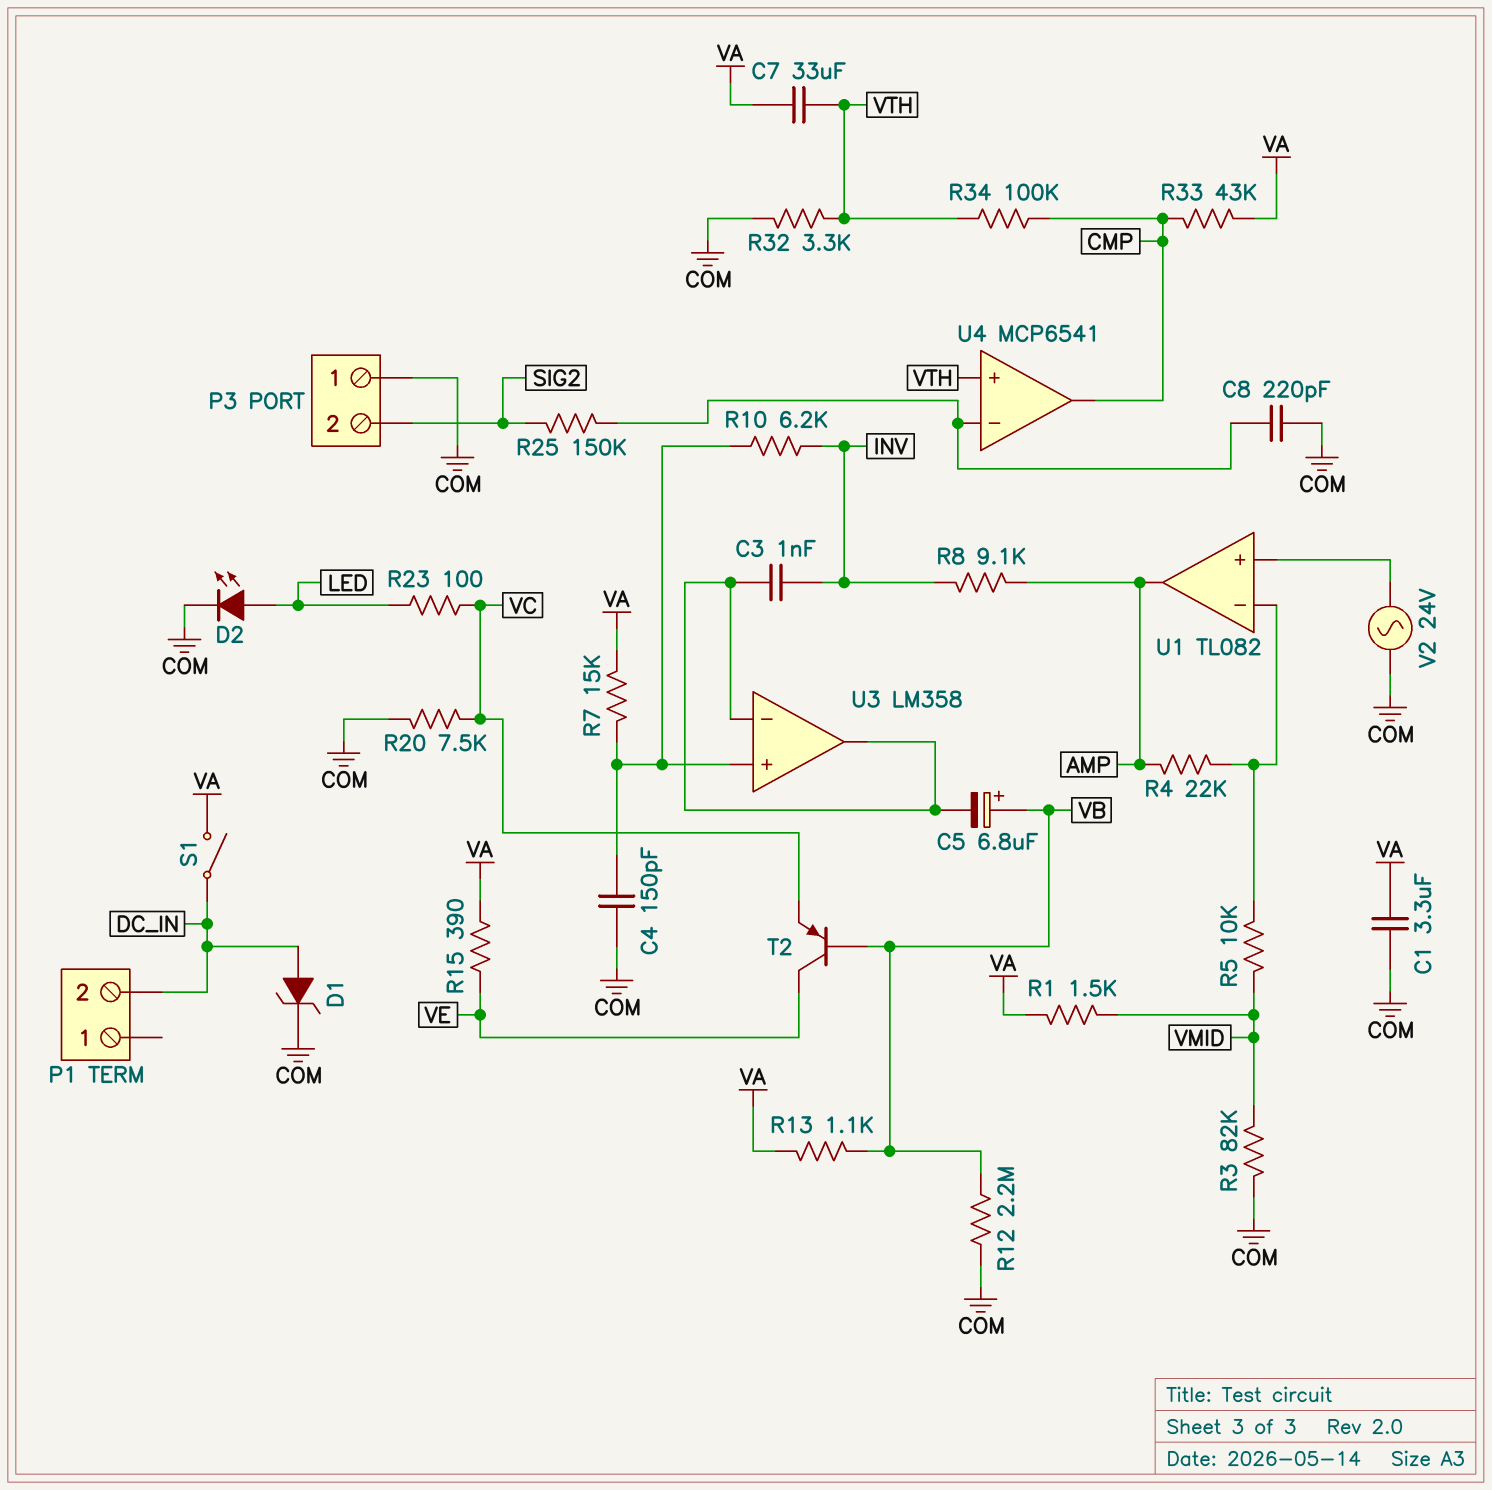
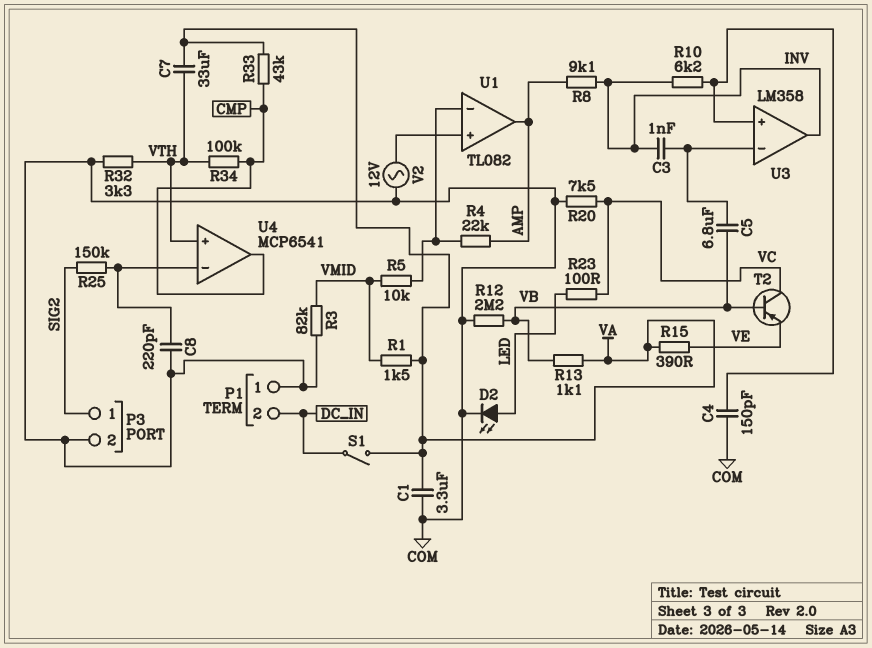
C5: 6.8uF (plus VB, minus U3/in-) -> 6.8uF (U3/in-, VB)
D1: zener (A DC_IN, K COM) -> none
P1 pin 1: none -> COM
P3 pin 1: COM -> SIG2
P3 pin 2: SIG2 -> COM
R7: 15k (U3/in+, VA) -> none
T2: PNP (B VB, C VE, E VC) -> PNP (B VB, C VC, E VE)
U3 pin out: U3/in- -> INV
V2: AC 24V (COM, U1/in+) -> AC 12V (COM, U1/in+)

